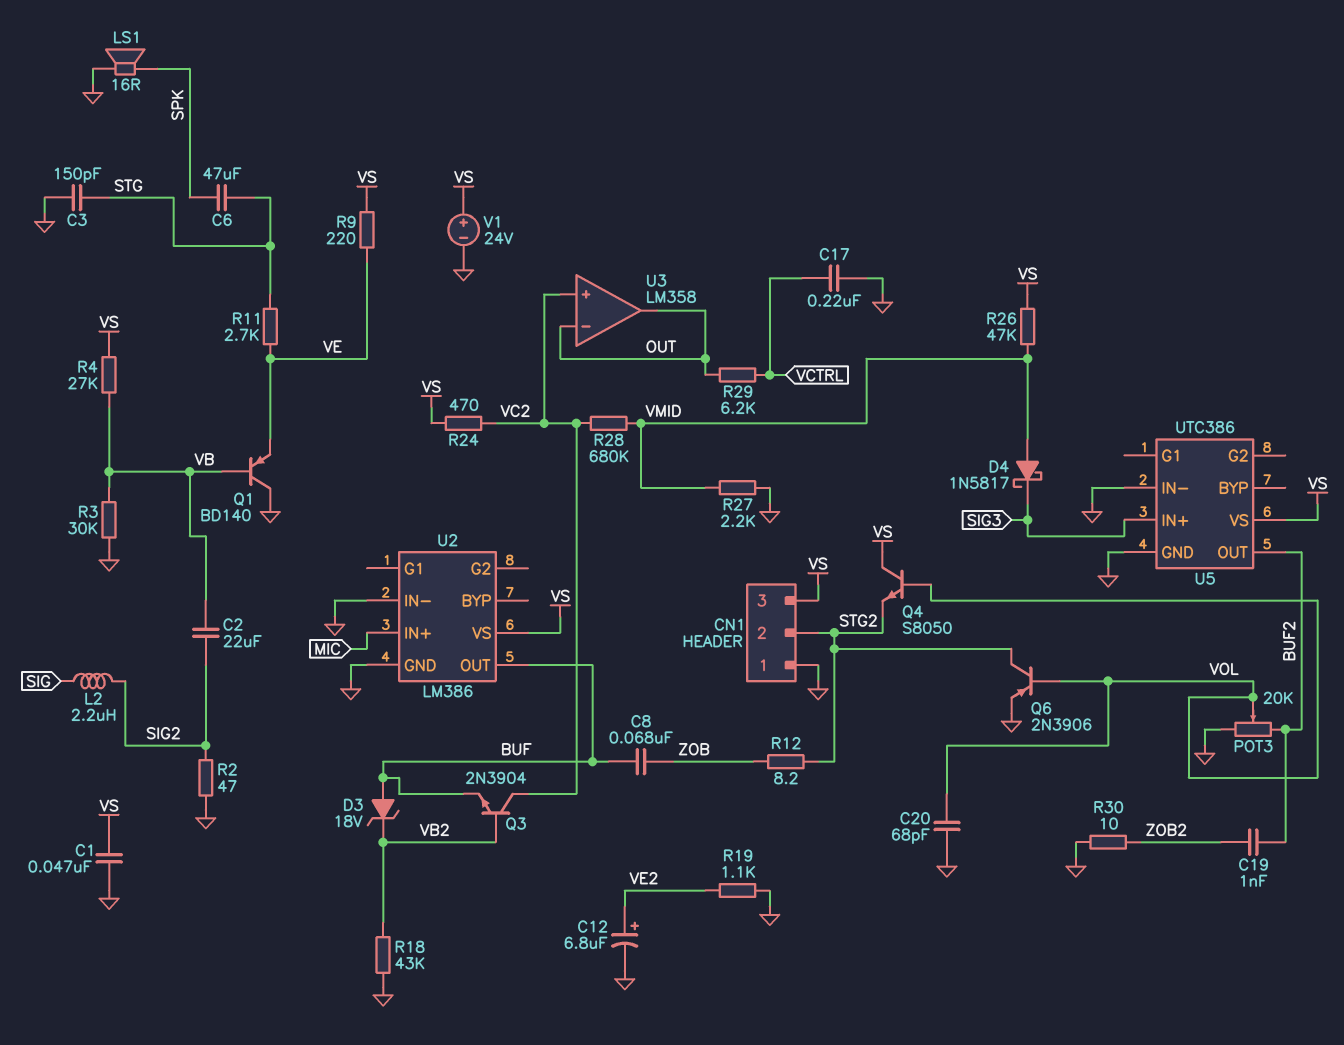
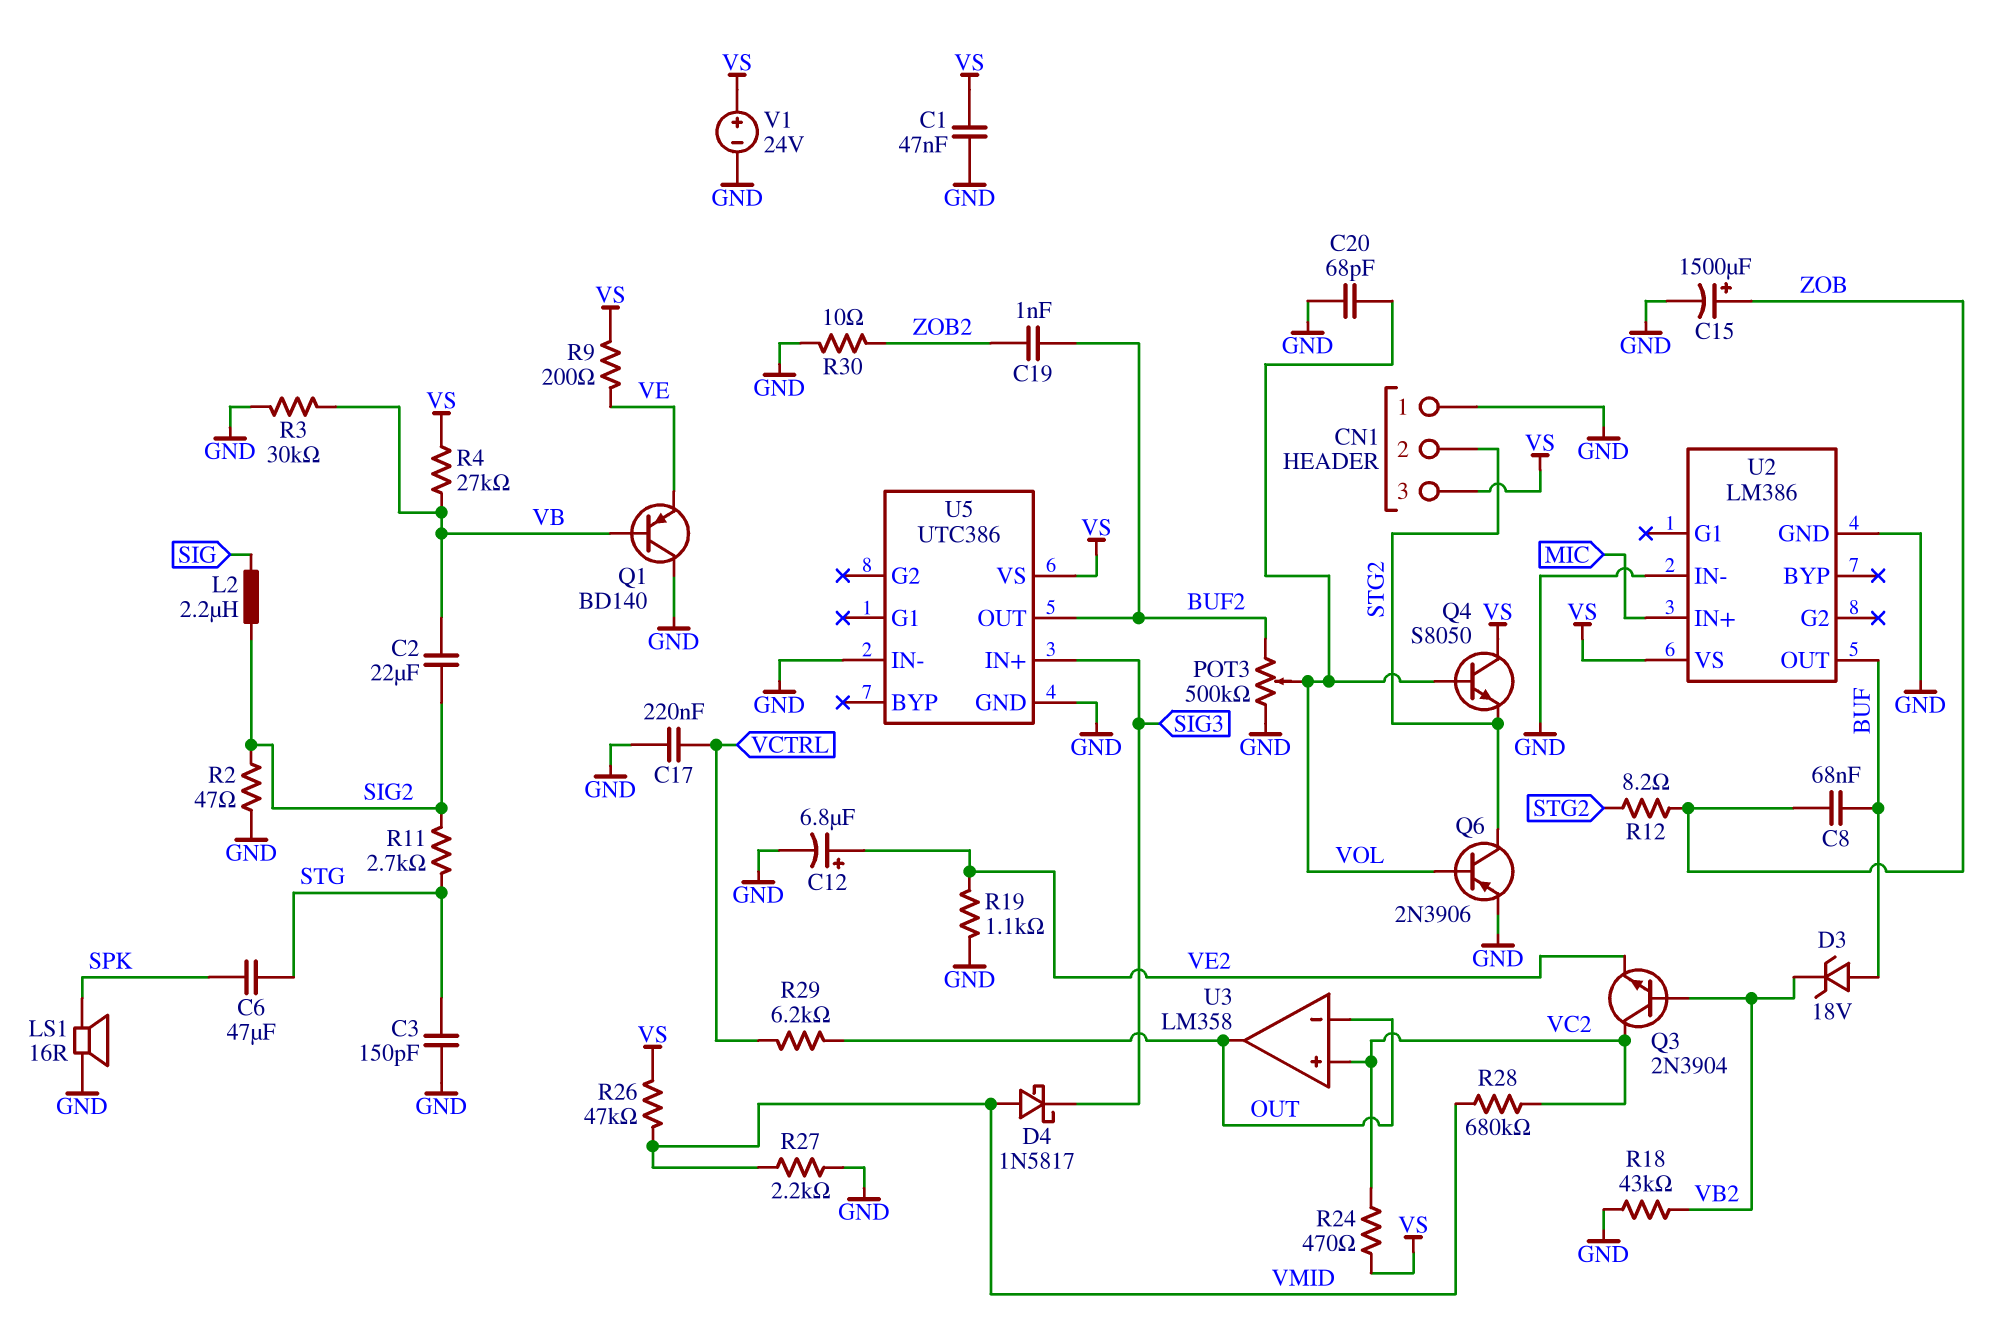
C15: none -> 1500uF (plus ZOB, minus GND)
POT3: 20k (BUF2, GND, wiper VOL) -> 500k (BUF2, GND, wiper VOL)
Q3: NPN 2N3904 (B VB2, C VC2, E BUF) -> NPN 2N3904 (B VB2, C VC2, E VE2)
R9: 220 (VE, VS) -> 200 (VE, VS)
R11: 2.7k (STG, VE) -> 2.7k (SIG2, STG)

